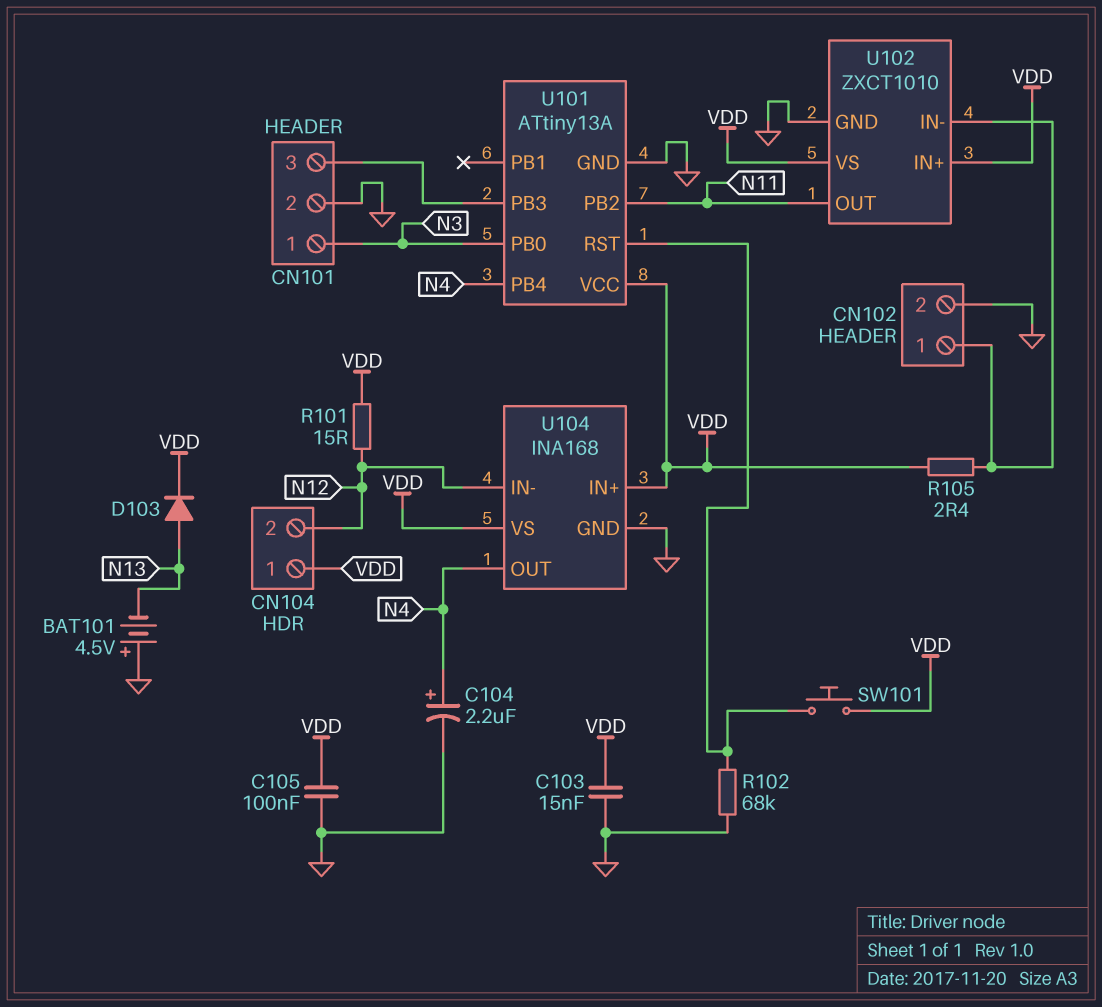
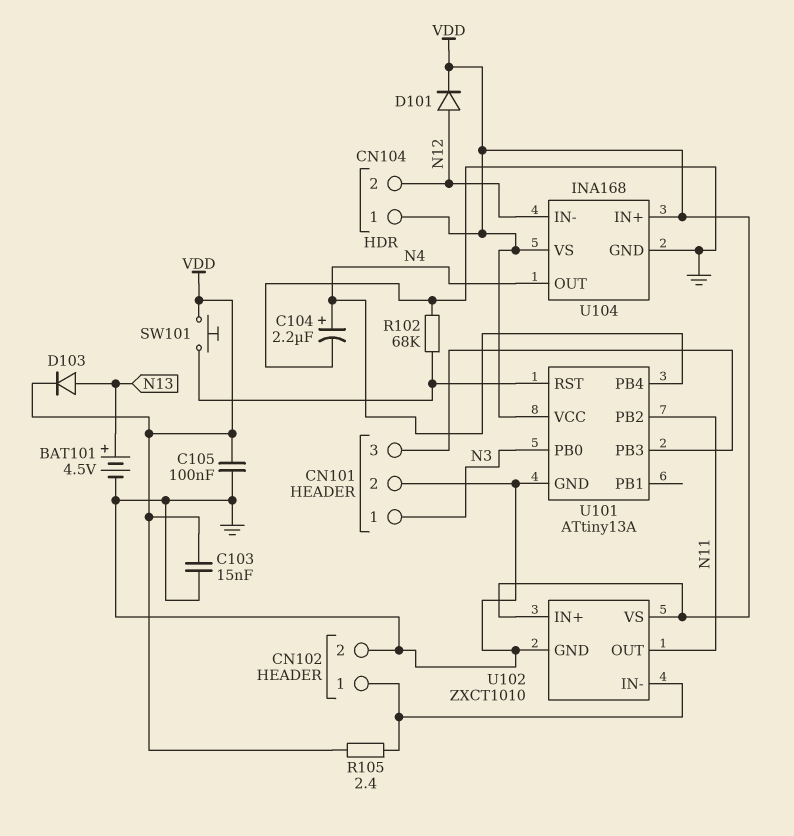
BAT101: 4.5V (plus GND, minus N13) -> 4.5V (plus N13, minus GND)
D101: none -> diode (A N12, K VDD)
R101: 15 (N12, VDD) -> none

